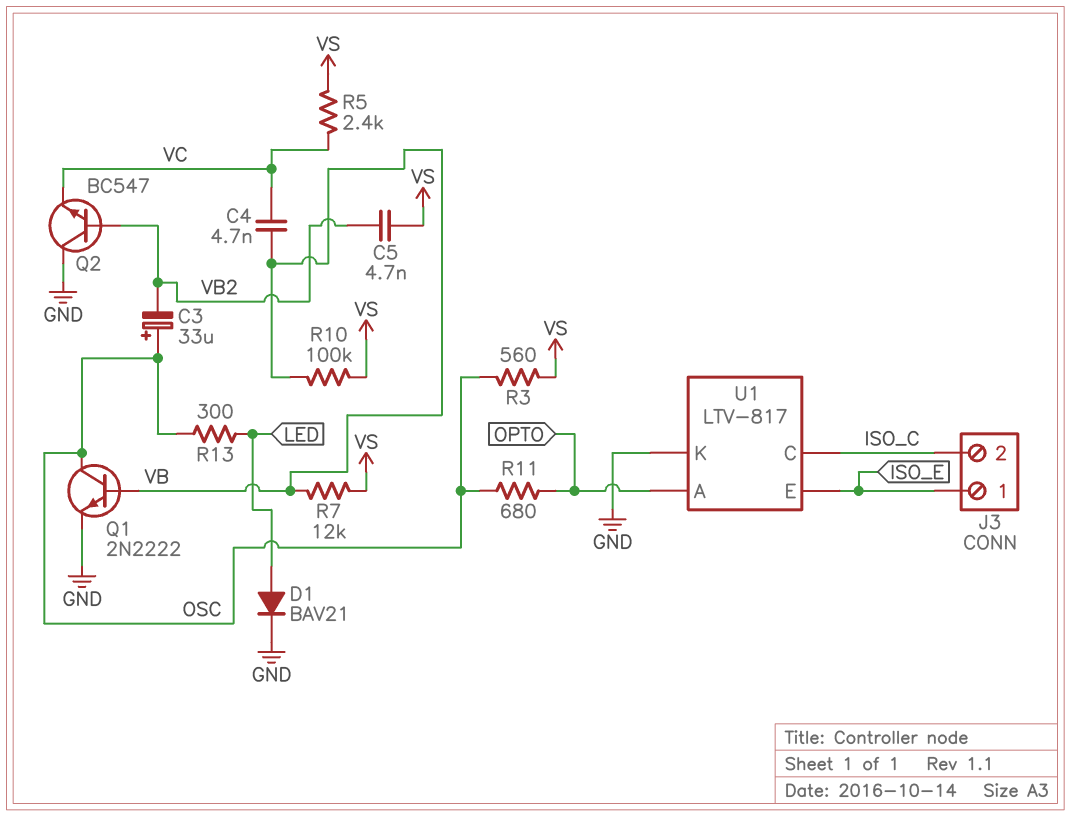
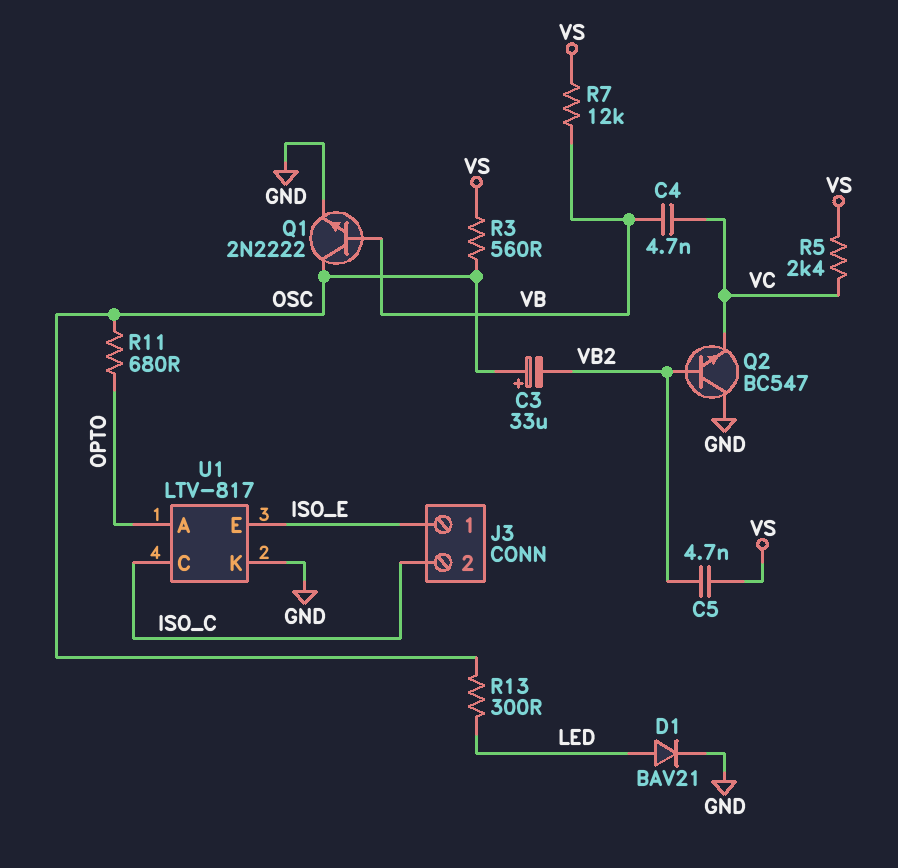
R10: 100k (VB, VS) -> none

